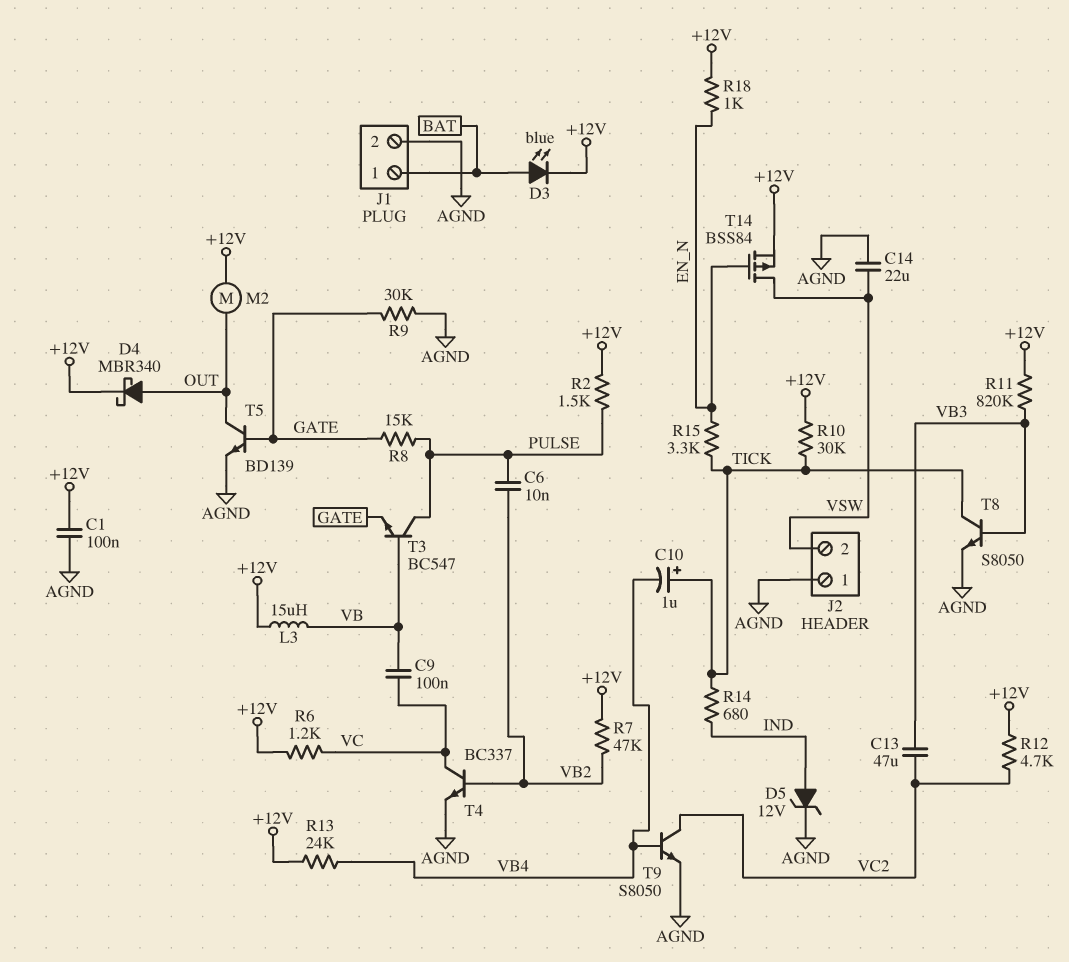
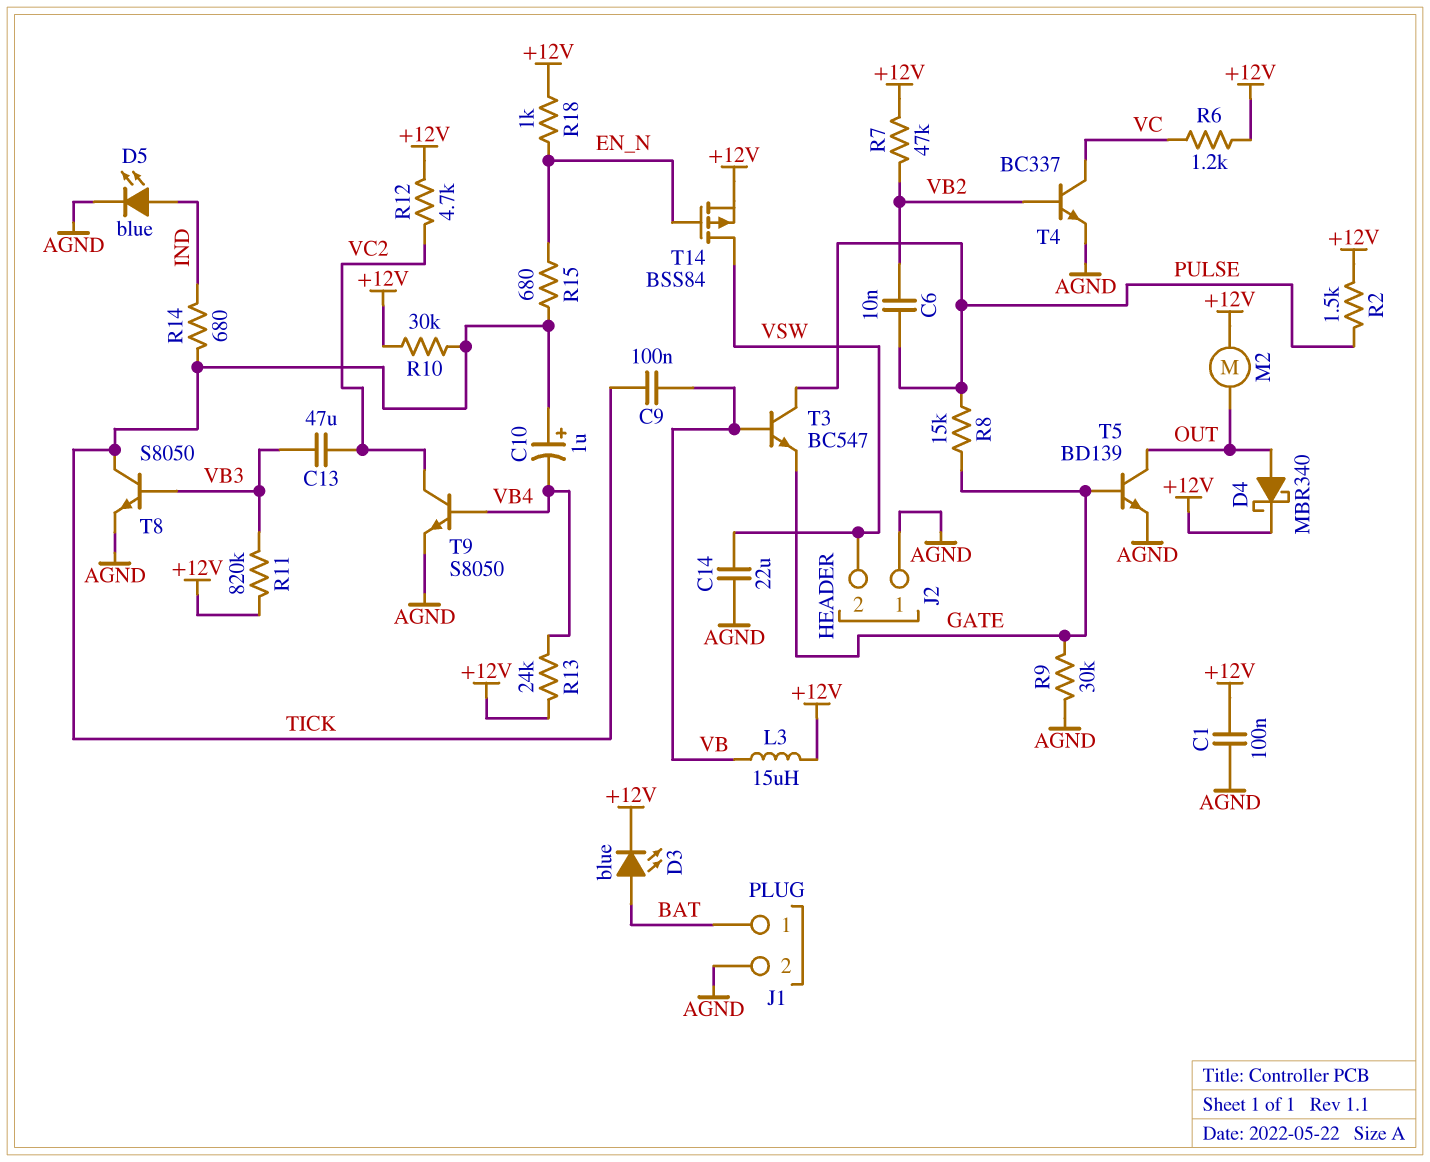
C9: 100nF (VB, VC) -> 100nF (TICK, VB)
D5: zener 12V (A IND, K AGND) -> LED blue (A IND, K AGND)
R15: 3.3k (EN_N, TICK) -> 680 (EN_N, TICK)

